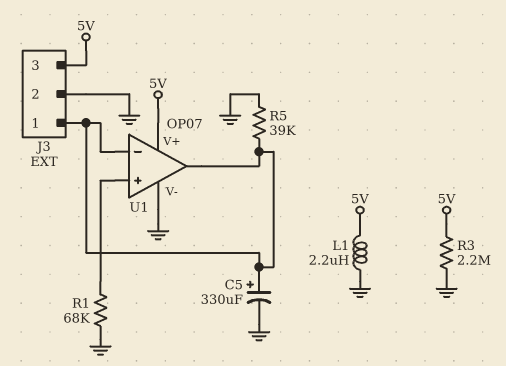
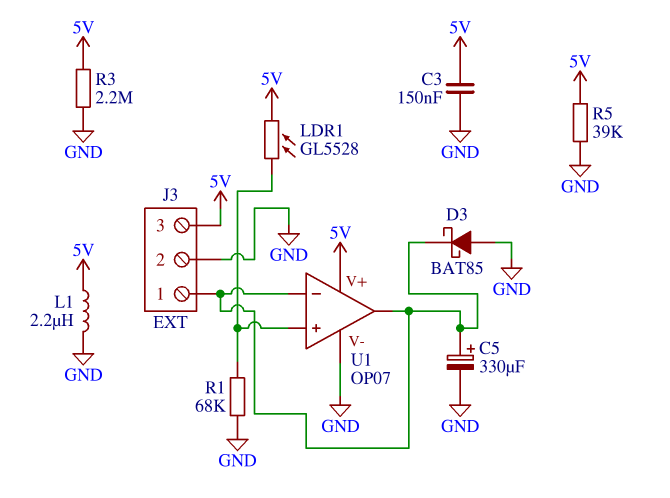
C3: none -> 150nF (5V, GND)
D3: none -> schottky BAT85 (A GND, K J3/1)
LDR1: none -> GL5528 (5V, U1/in+)
R5: 39k (GND, J3/1) -> 39k (5V, GND)

